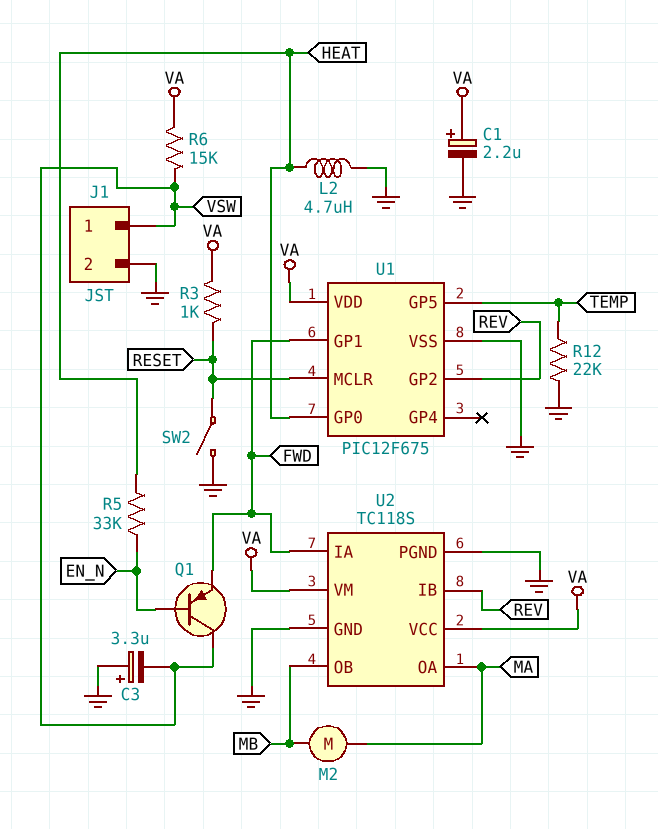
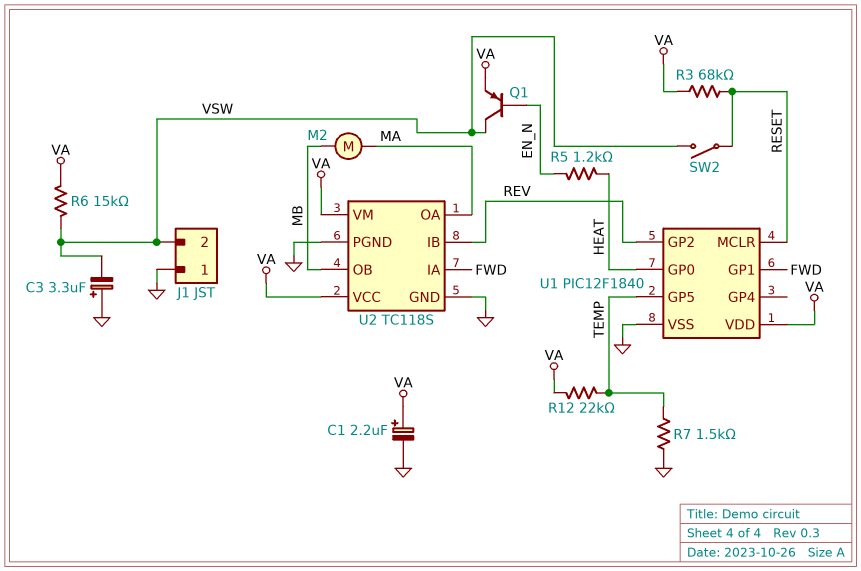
J1 pin 1: VSW -> GND
J1 pin 2: GND -> VSW
L2: 4.7uH (GND, HEAT) -> none
Q1: PNP (B EN_N, C VSW, E FWD) -> PNP (B EN_N, C VSW, E VA)
R3: 1k (RESET, VA) -> 68k (RESET, VA)
R5: 33k (EN_N, HEAT) -> 1.2k (EN_N, HEAT)
R7: none -> 1.5k (GND, TEMP)
R12: 22k (GND, TEMP) -> 22k (TEMP, VA)
SW2: switch (GND, RESET) -> switch (RESET, VSW)
U1: PIC12F675 -> PIC12F1840

